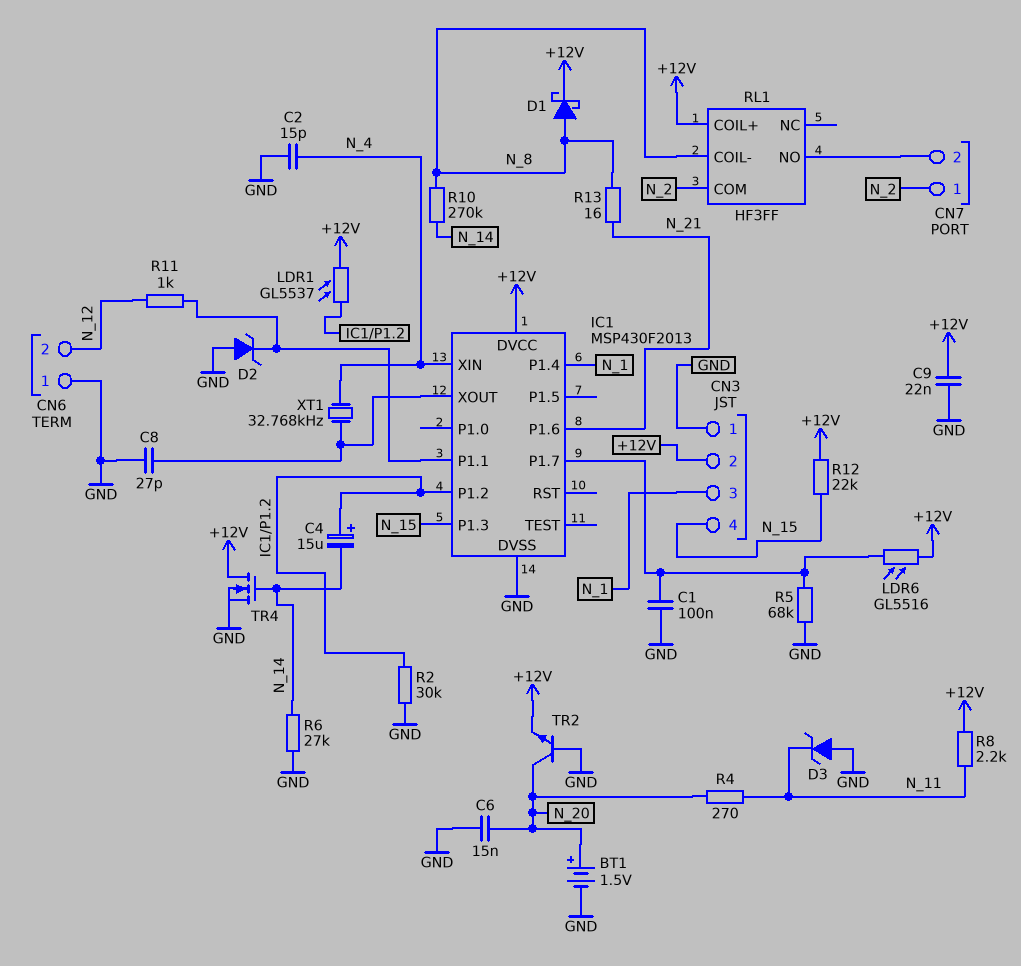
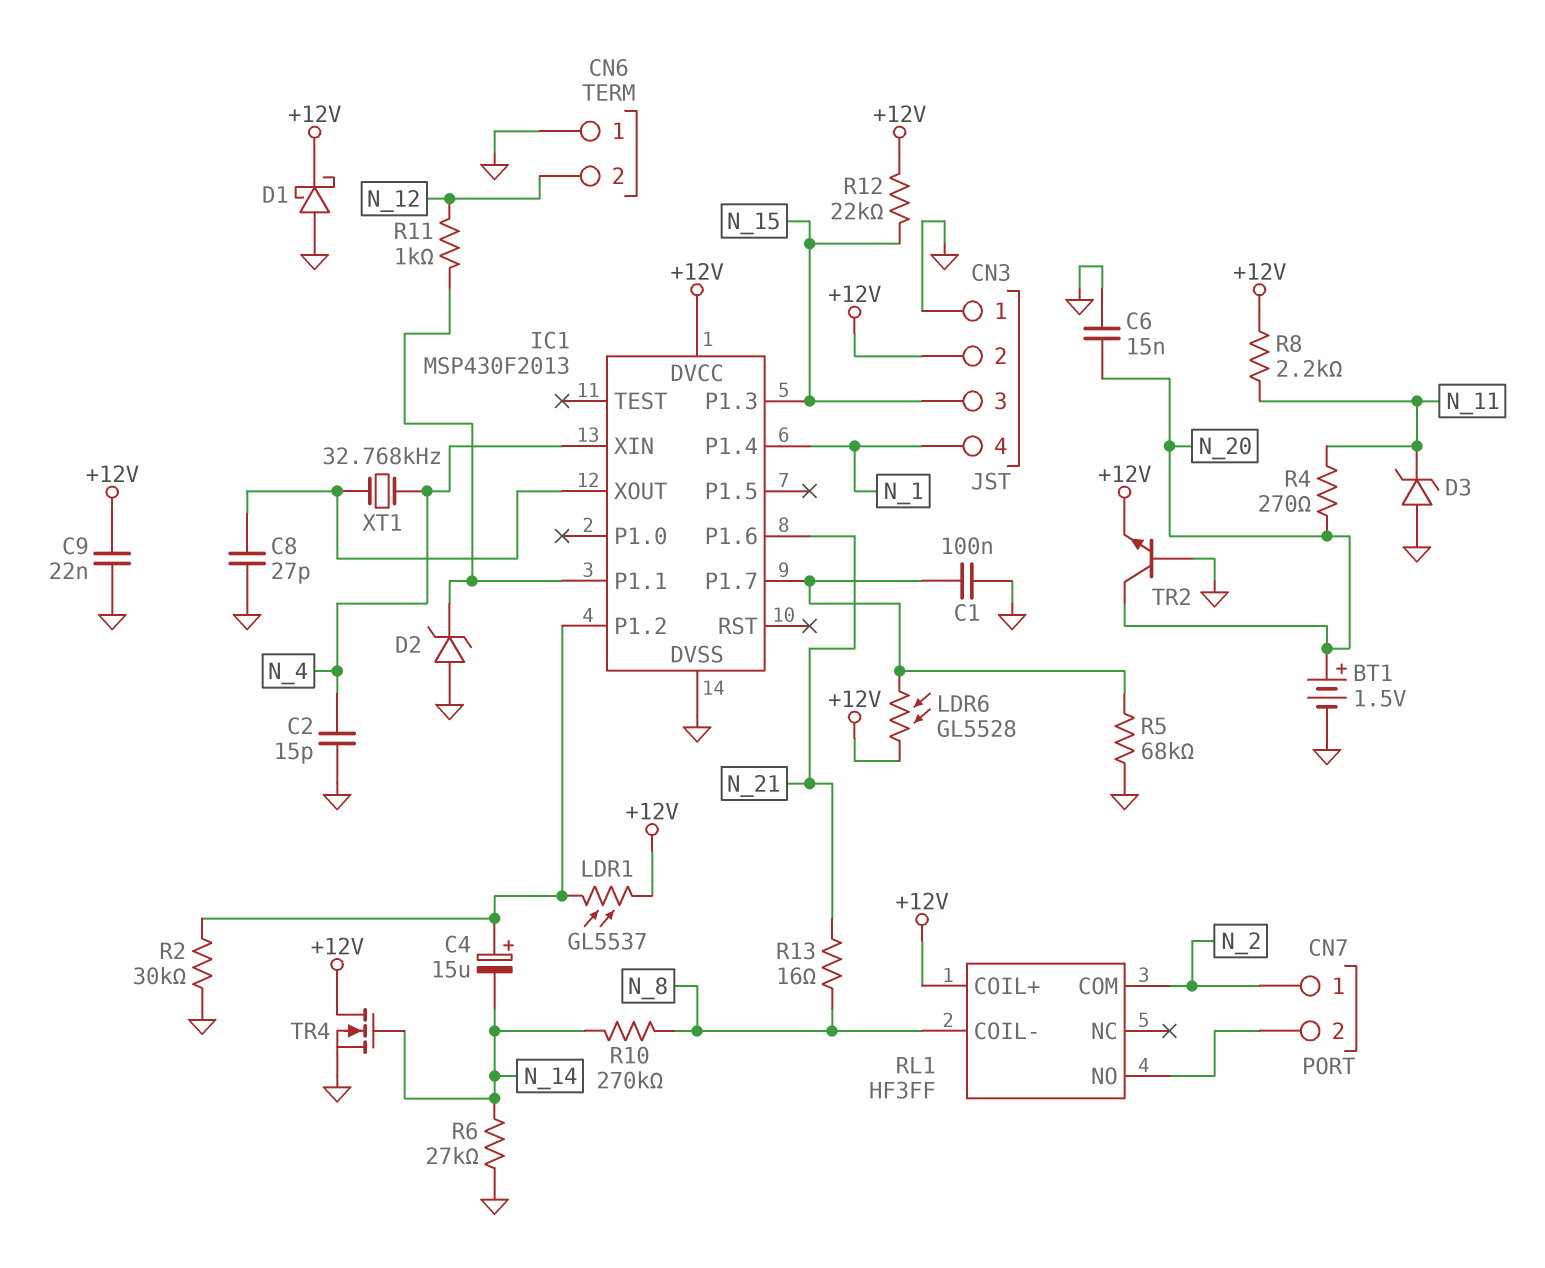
CN3 pin 3: N_1 -> N_15
CN3 pin 4: N_15 -> N_1
D1: schottky (A N_8, K +12V) -> schottky (A GND, K +12V)
LDR6: GL5516 (+12V, IC1/P1.7) -> GL5528 (+12V, IC1/P1.7)

